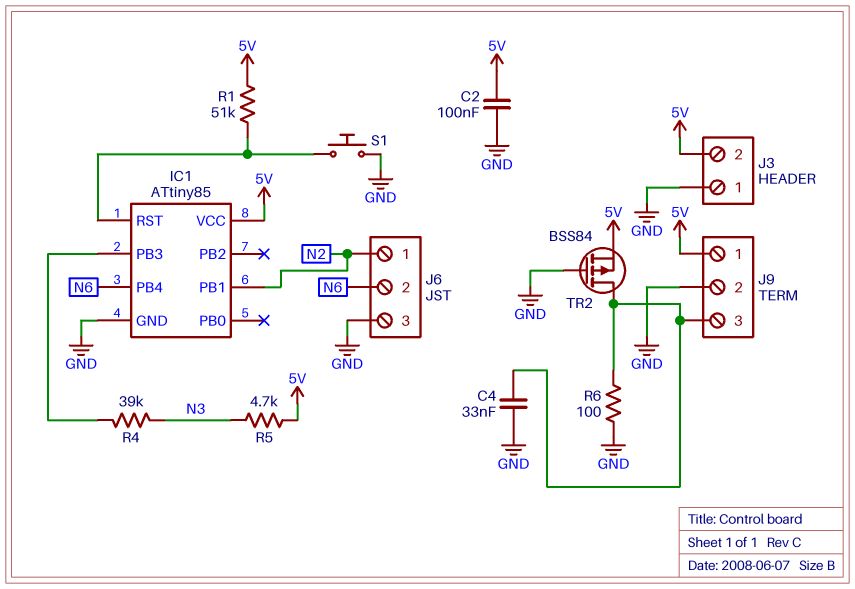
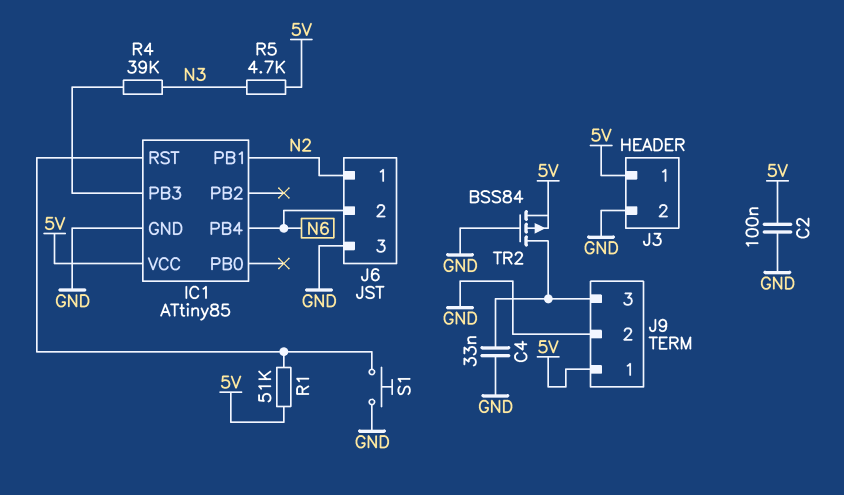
J3 pin 1: GND -> 5V
J3 pin 2: 5V -> GND
R6: 100 (GND, J9/3) -> none

